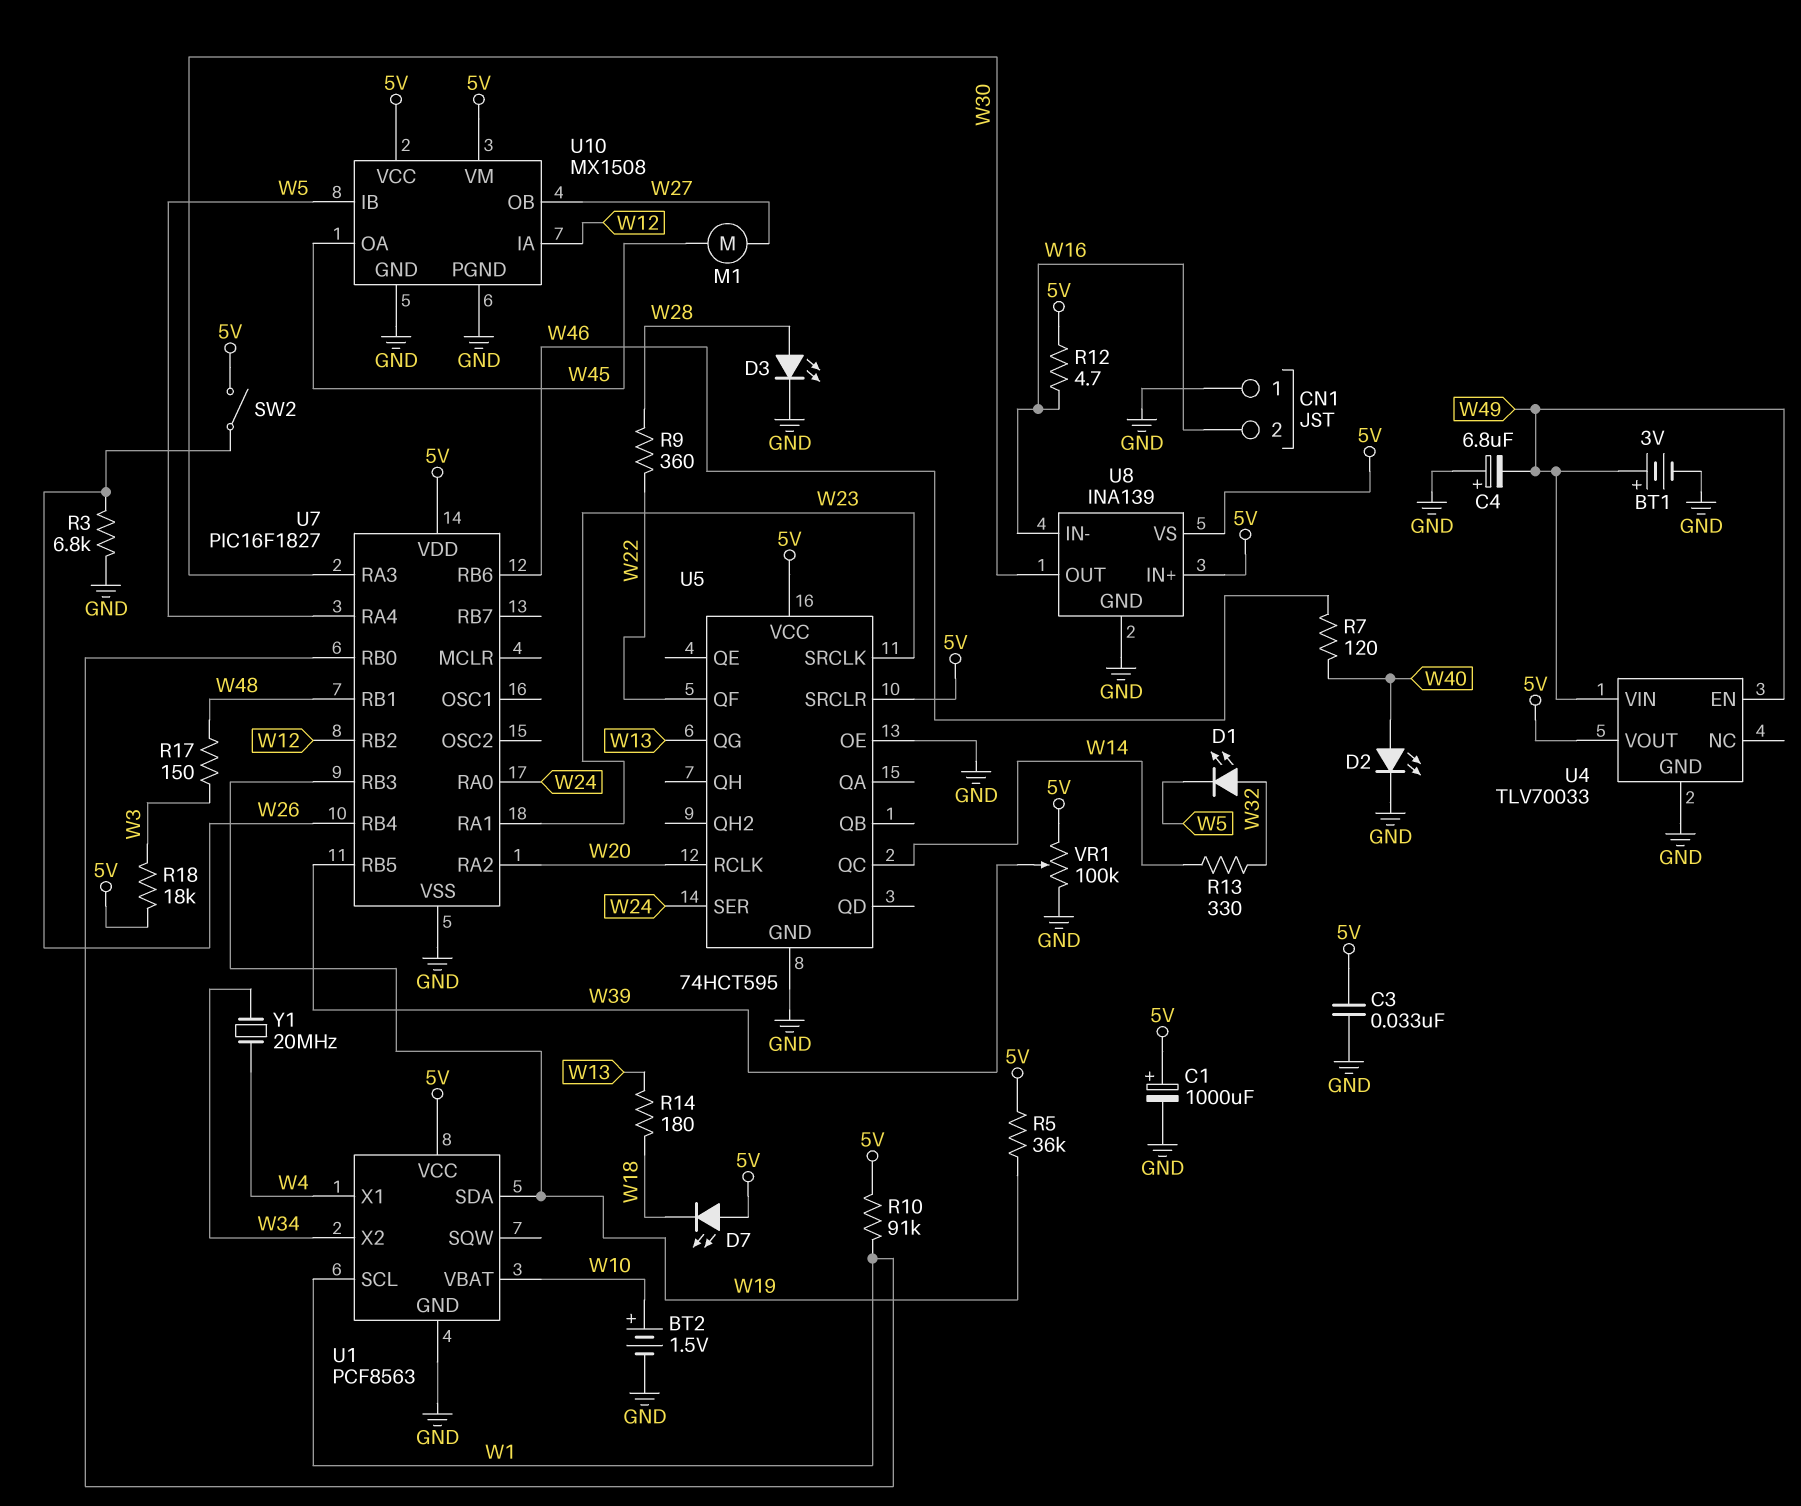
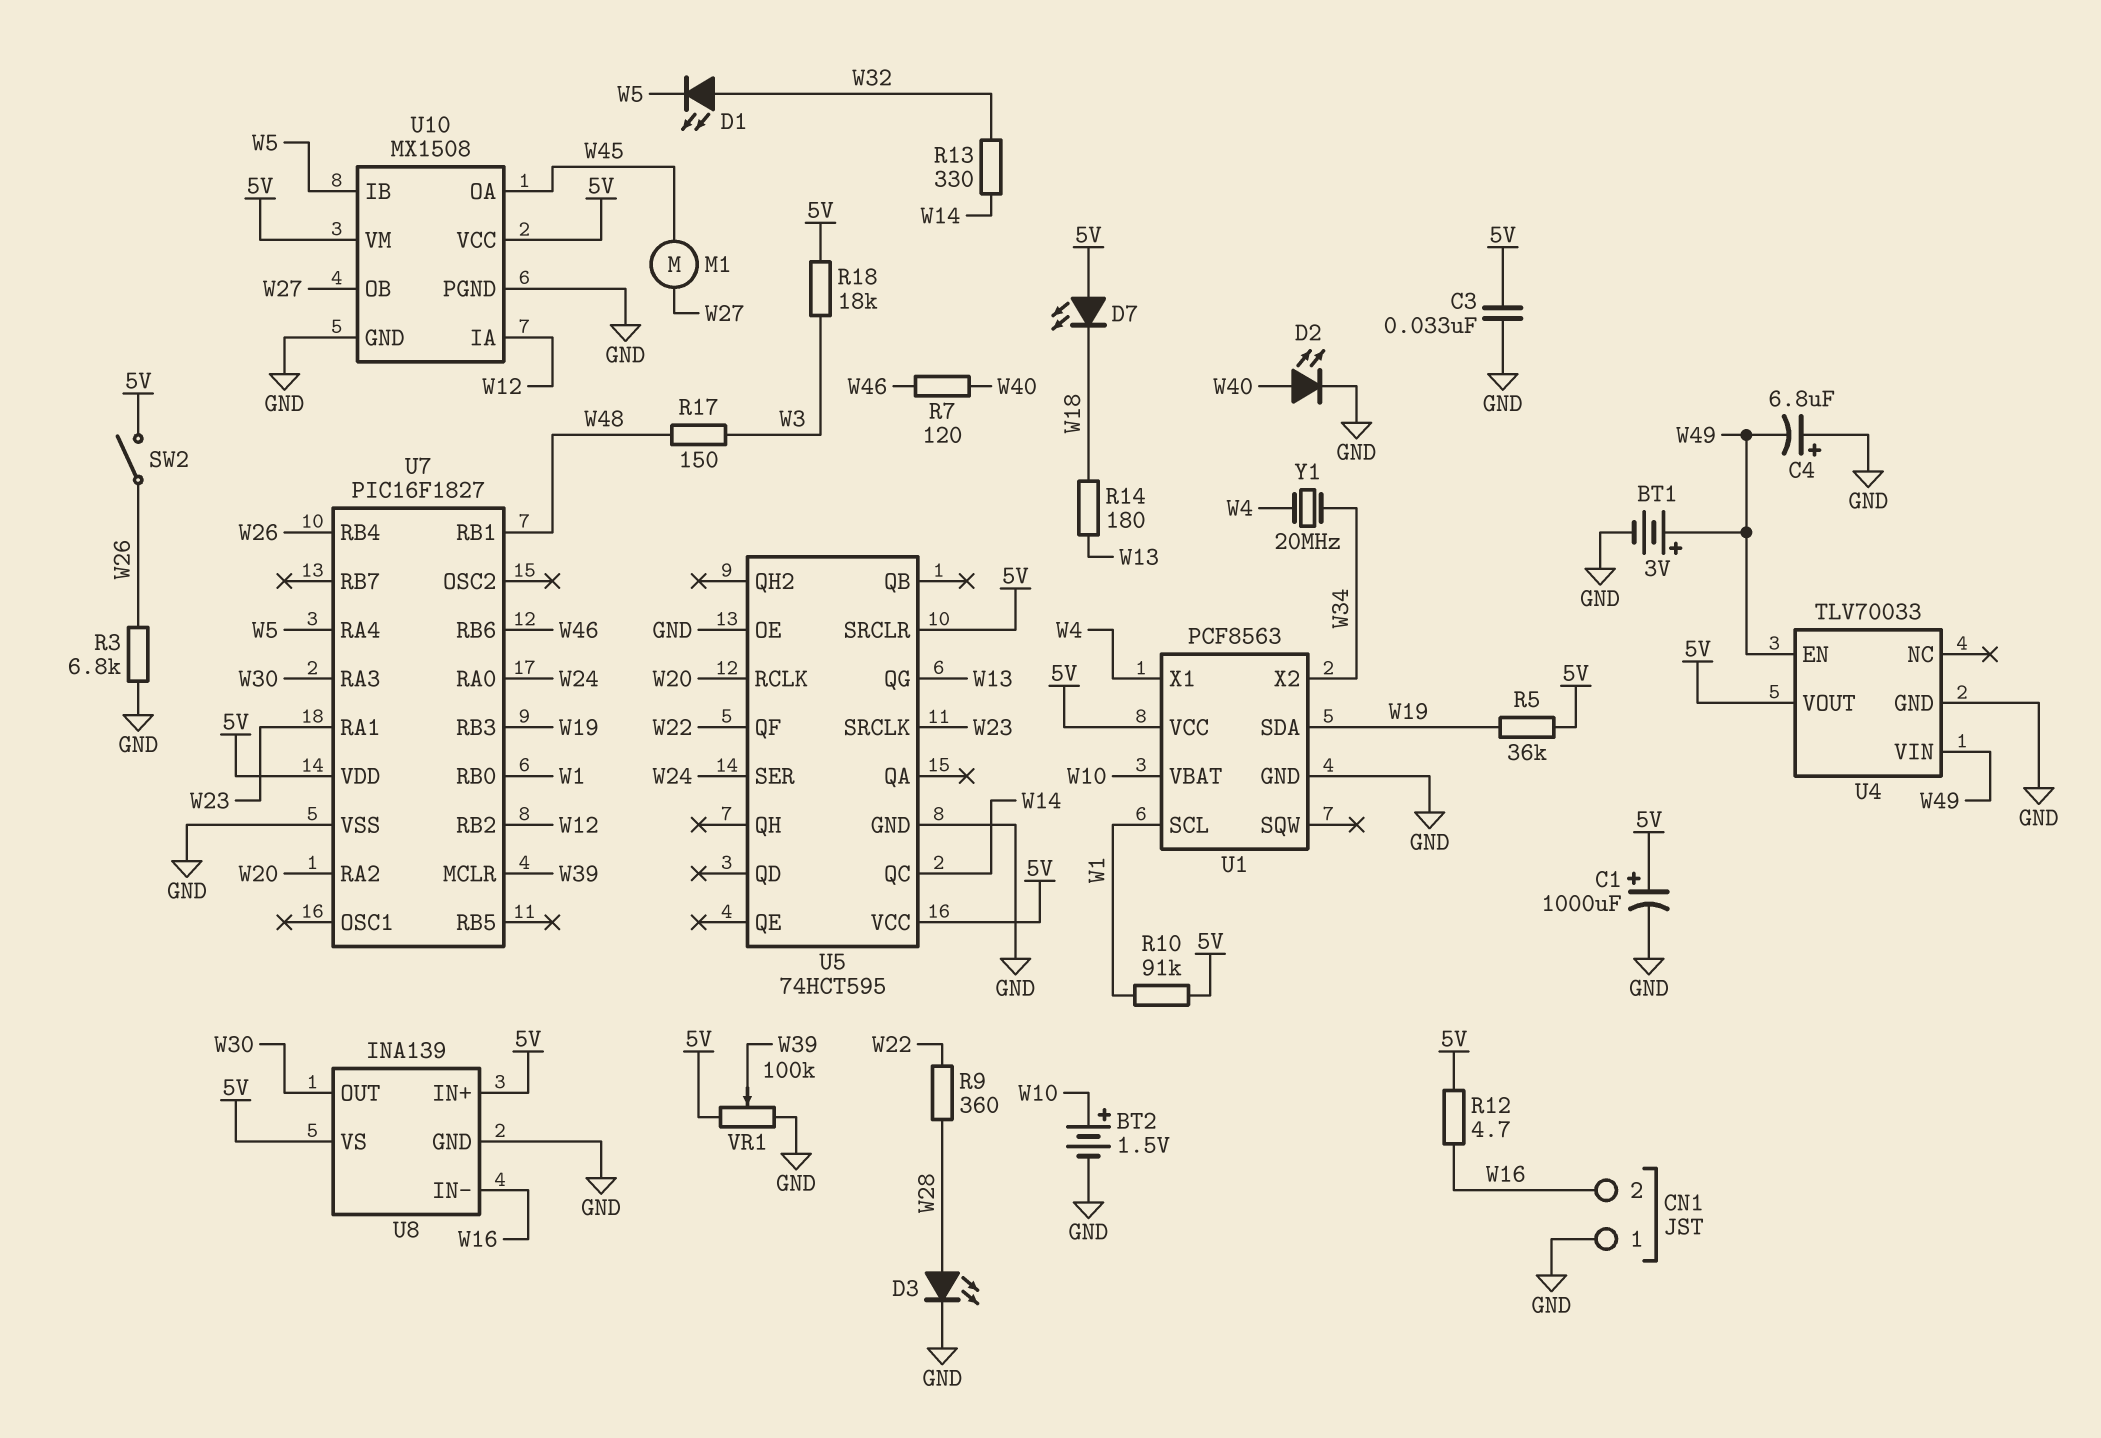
U7 pin MCLR: none -> W39
U7 pin RB5: W39 -> none

